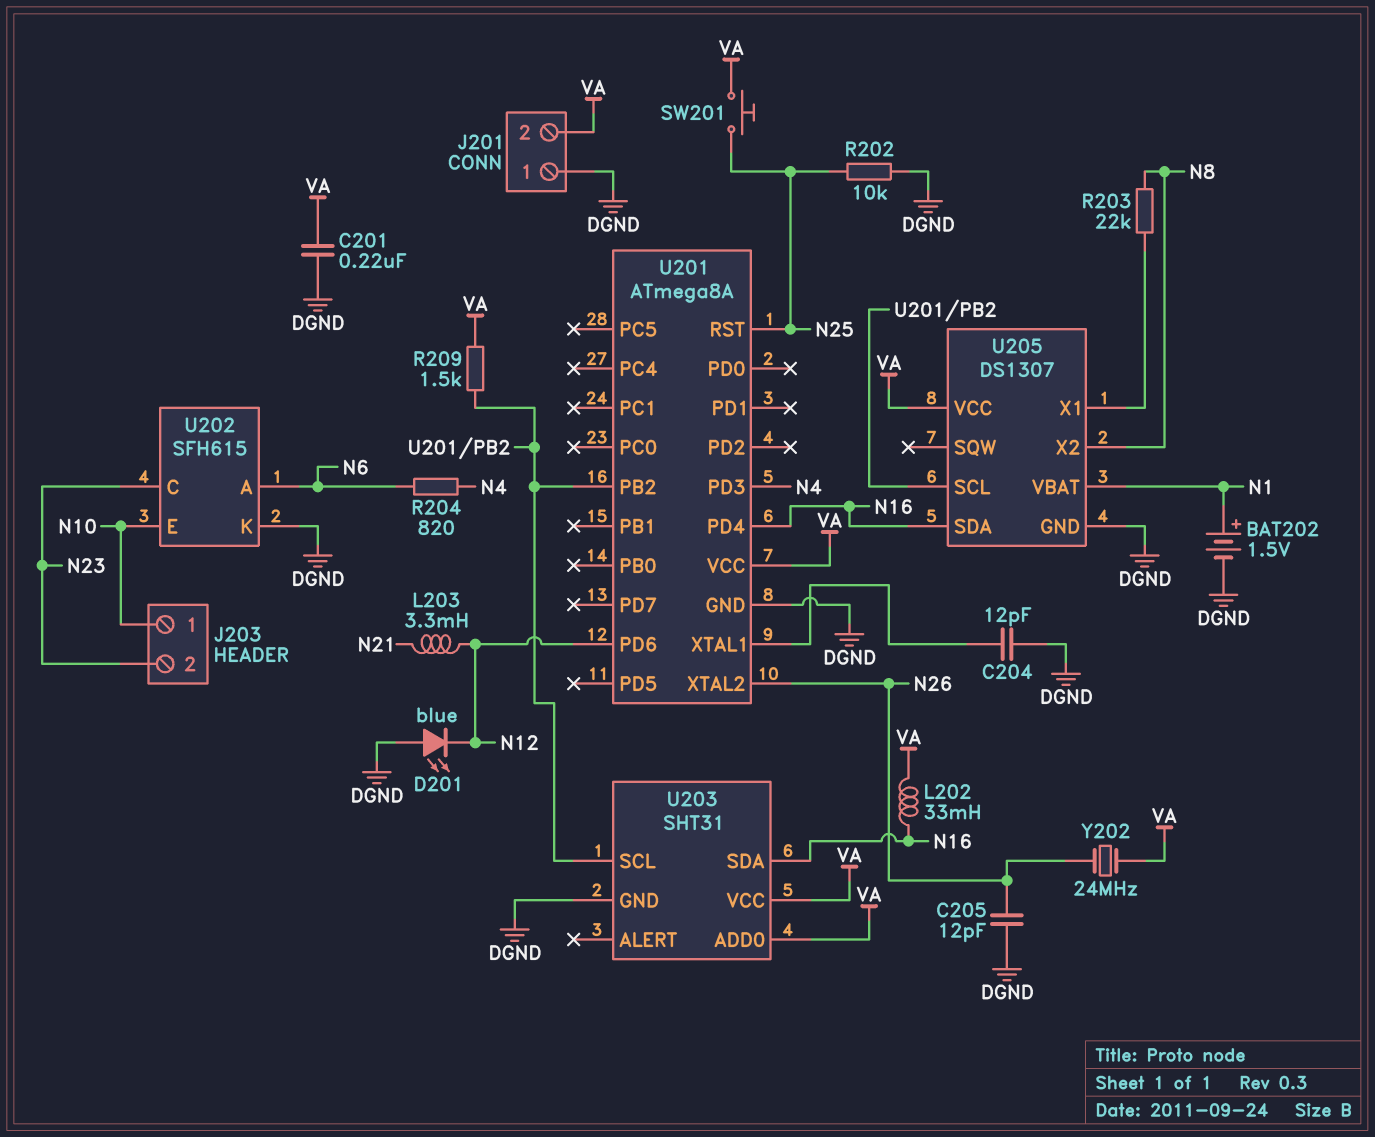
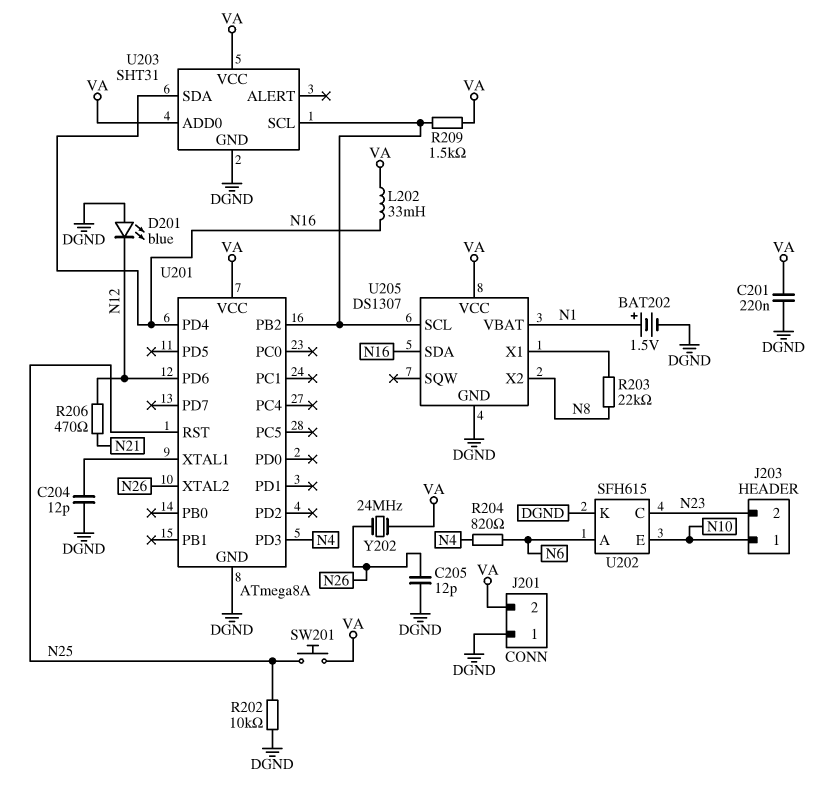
L203: 3.3mH (N12, N21) -> none
R206: none -> 470 (N12, N21)

